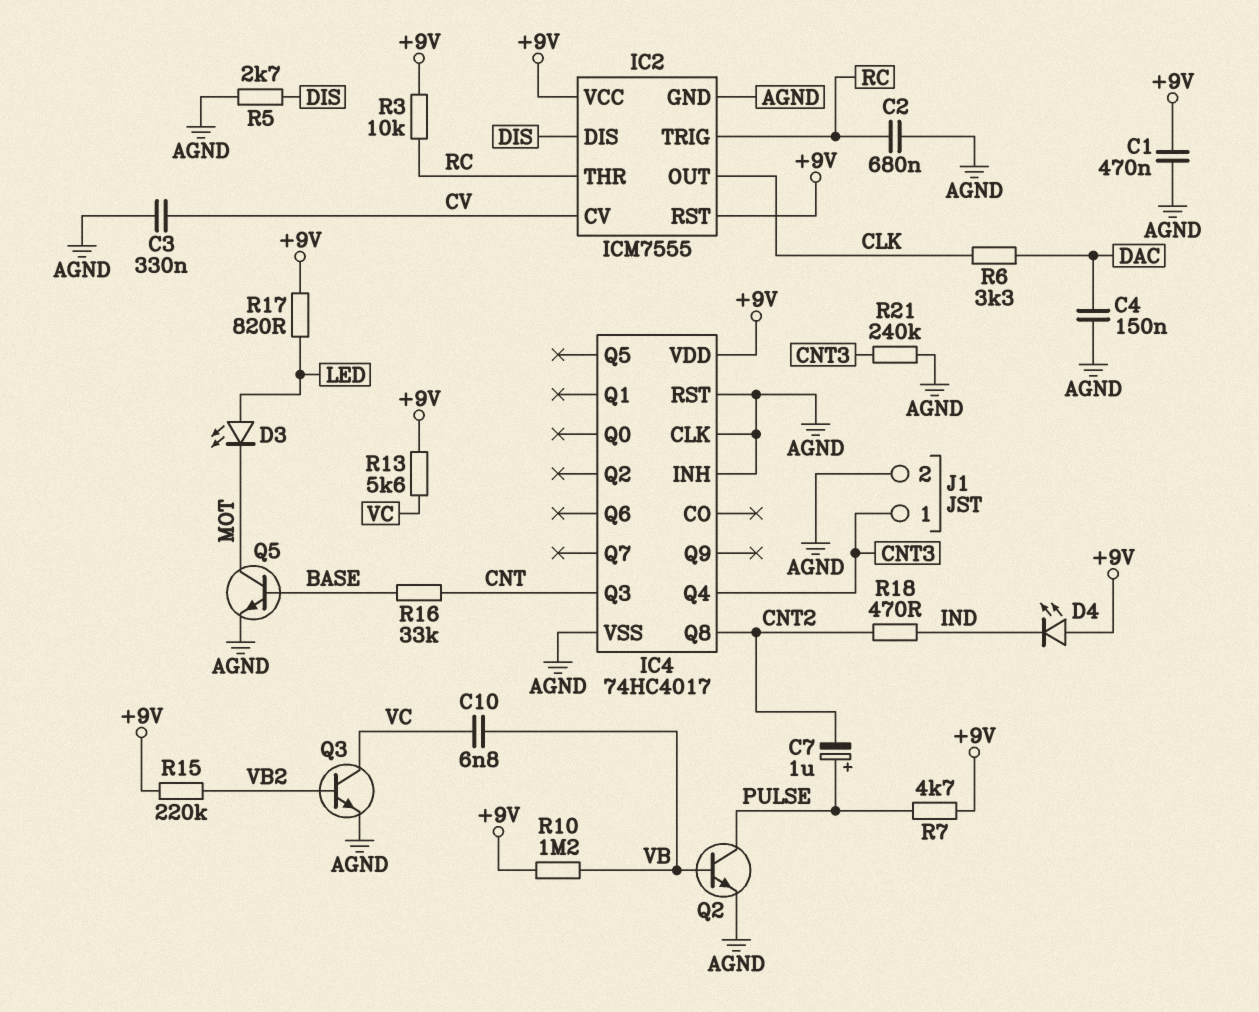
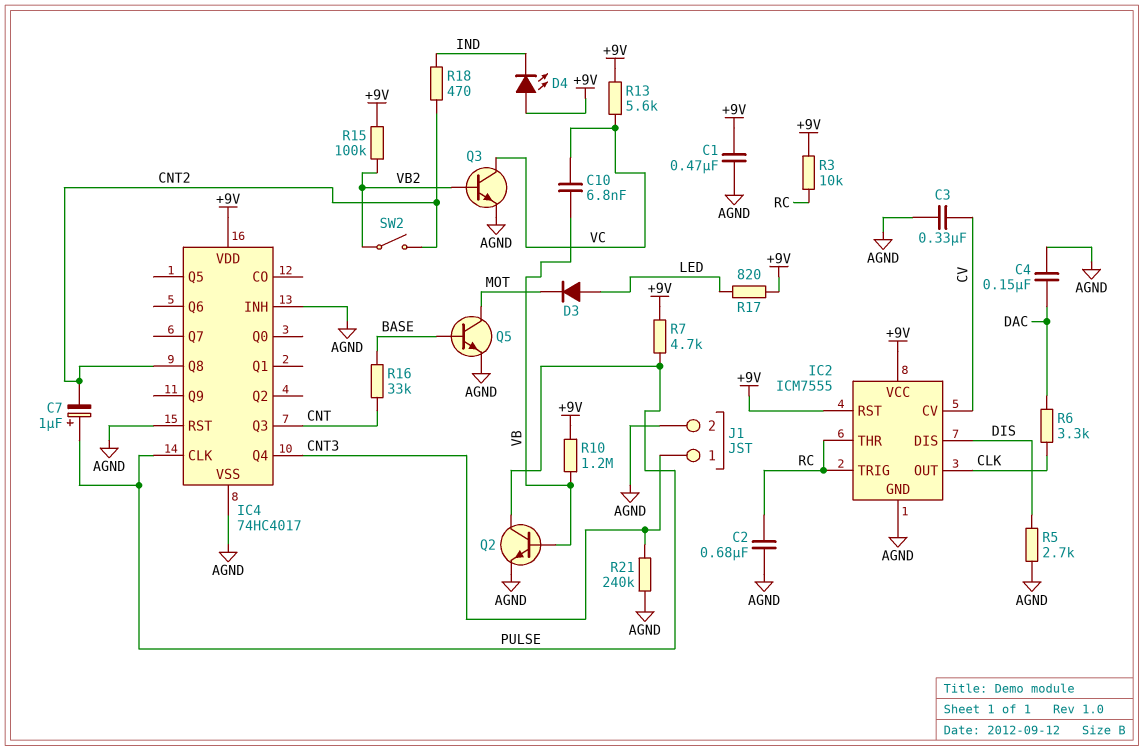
D3: LED (A LED, K MOT) -> diode (A LED, K MOT)
IC4 pin CLK: AGND -> PULSE
R15: 220k (+9V, VB2) -> 100k (+9V, VB2)
SW2: none -> switch (CNT2, VB2)

